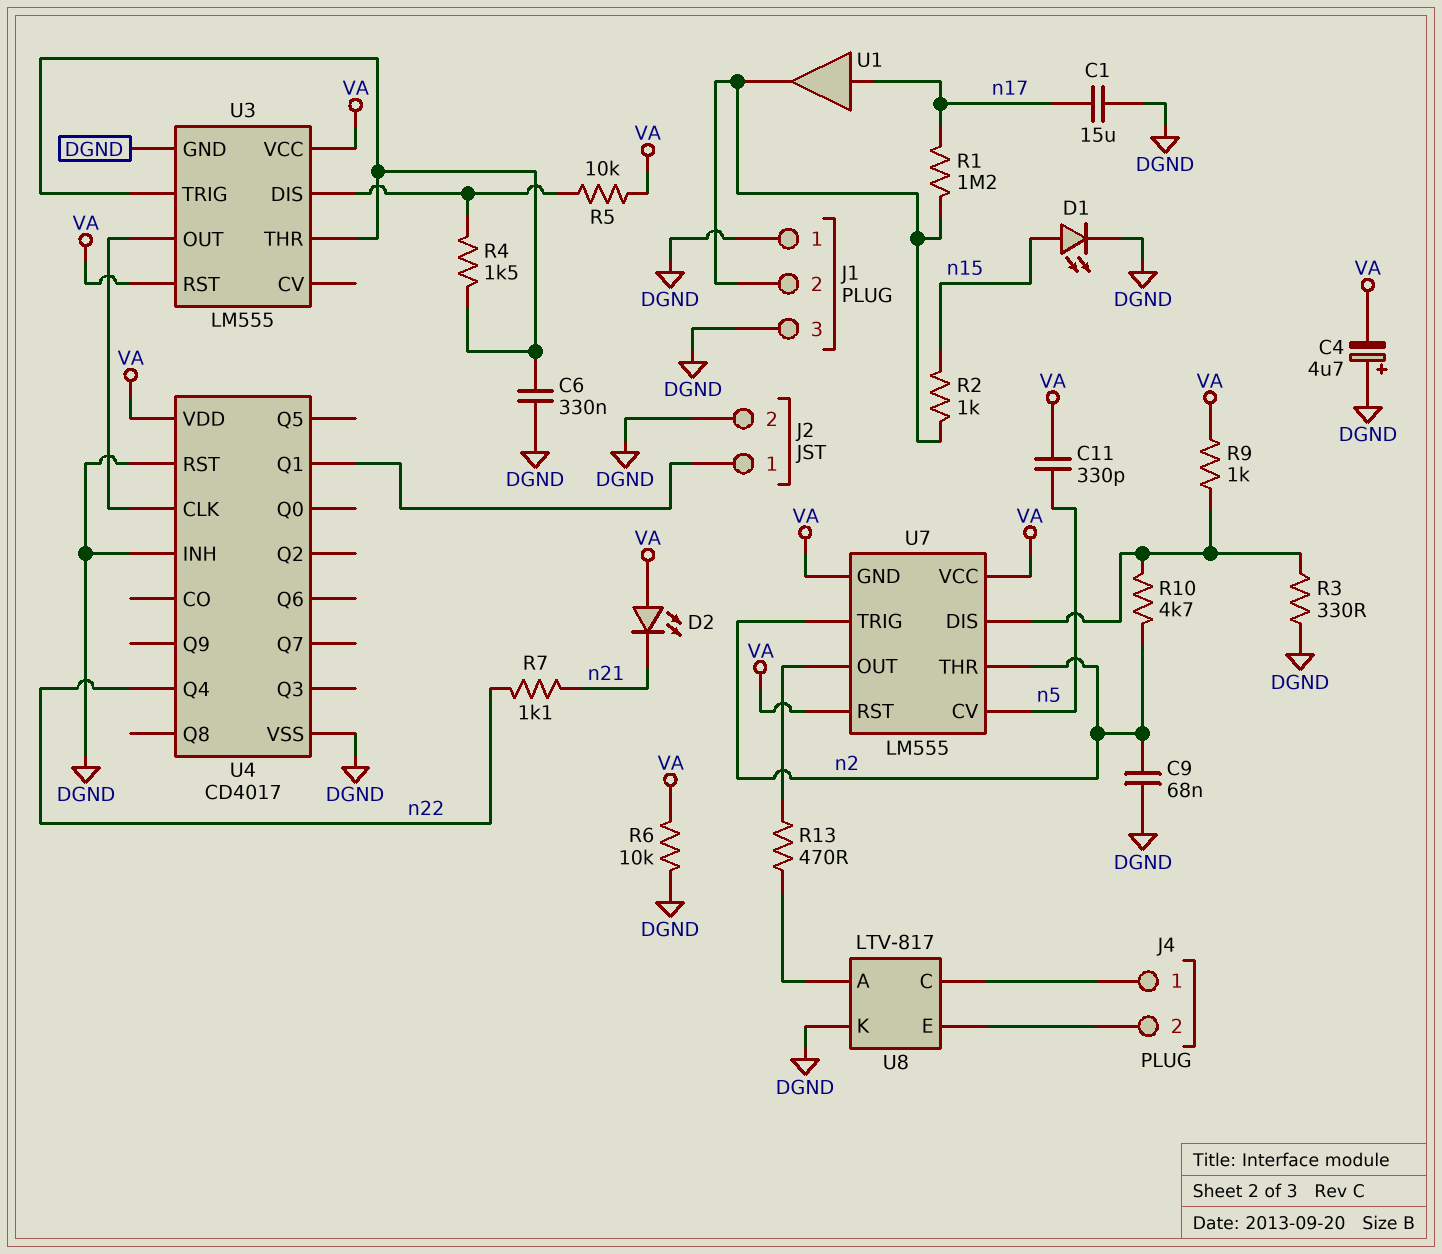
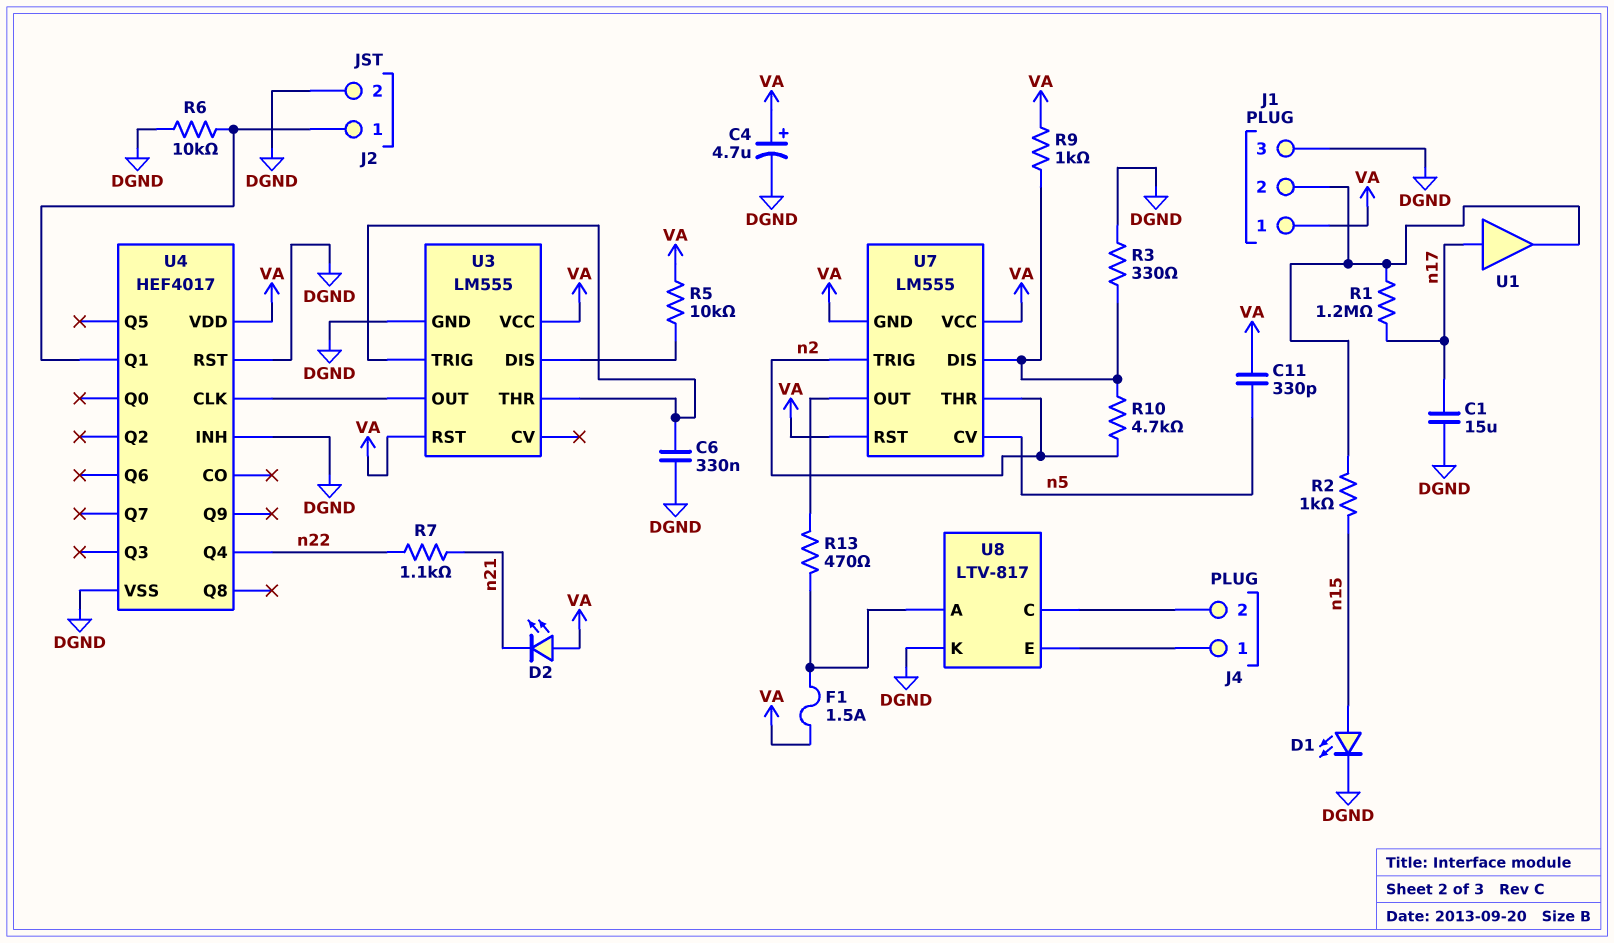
C4: 4.7uF (plus DGND, minus VA) -> 4.7uF (plus VA, minus DGND)
C9: 68nF (DGND, n2) -> none
F1: none -> 1.5A (U8/A, VA)
J1 pin 1: DGND -> VA
R4: 1.5k (U3/DIS, U3/THR) -> none
R6: 10k (DGND, VA) -> 10k (DGND, J2/1)
U4: CD4017 -> HEF4017
U8 pin C: J4/1 -> J4/2
U8 pin E: J4/2 -> J4/1

